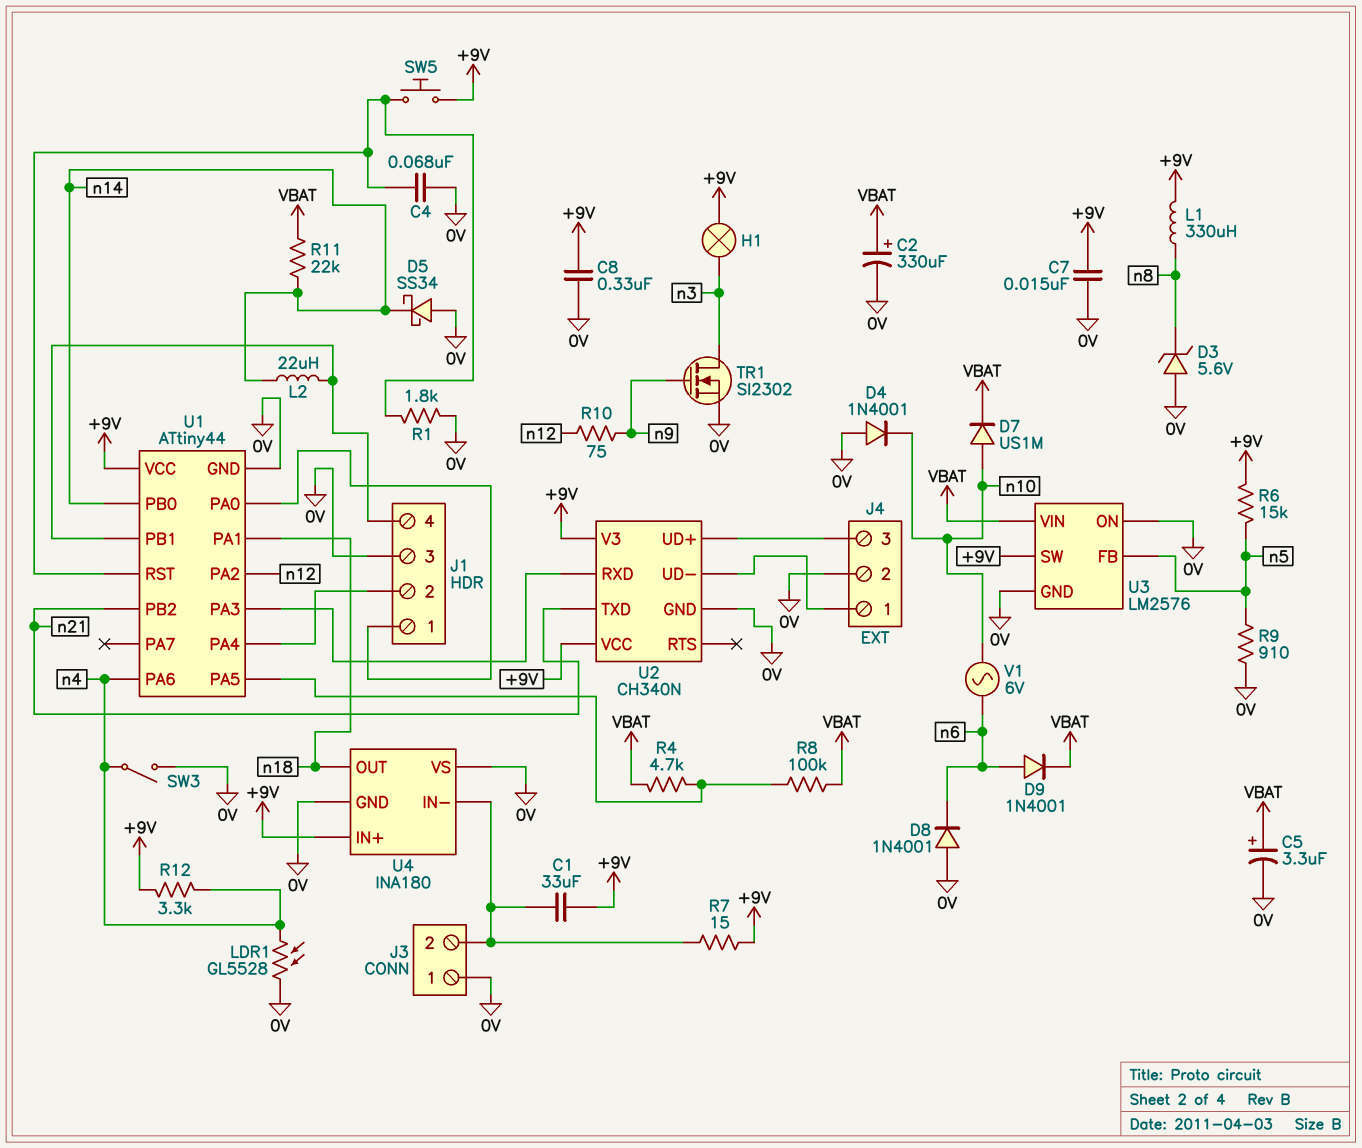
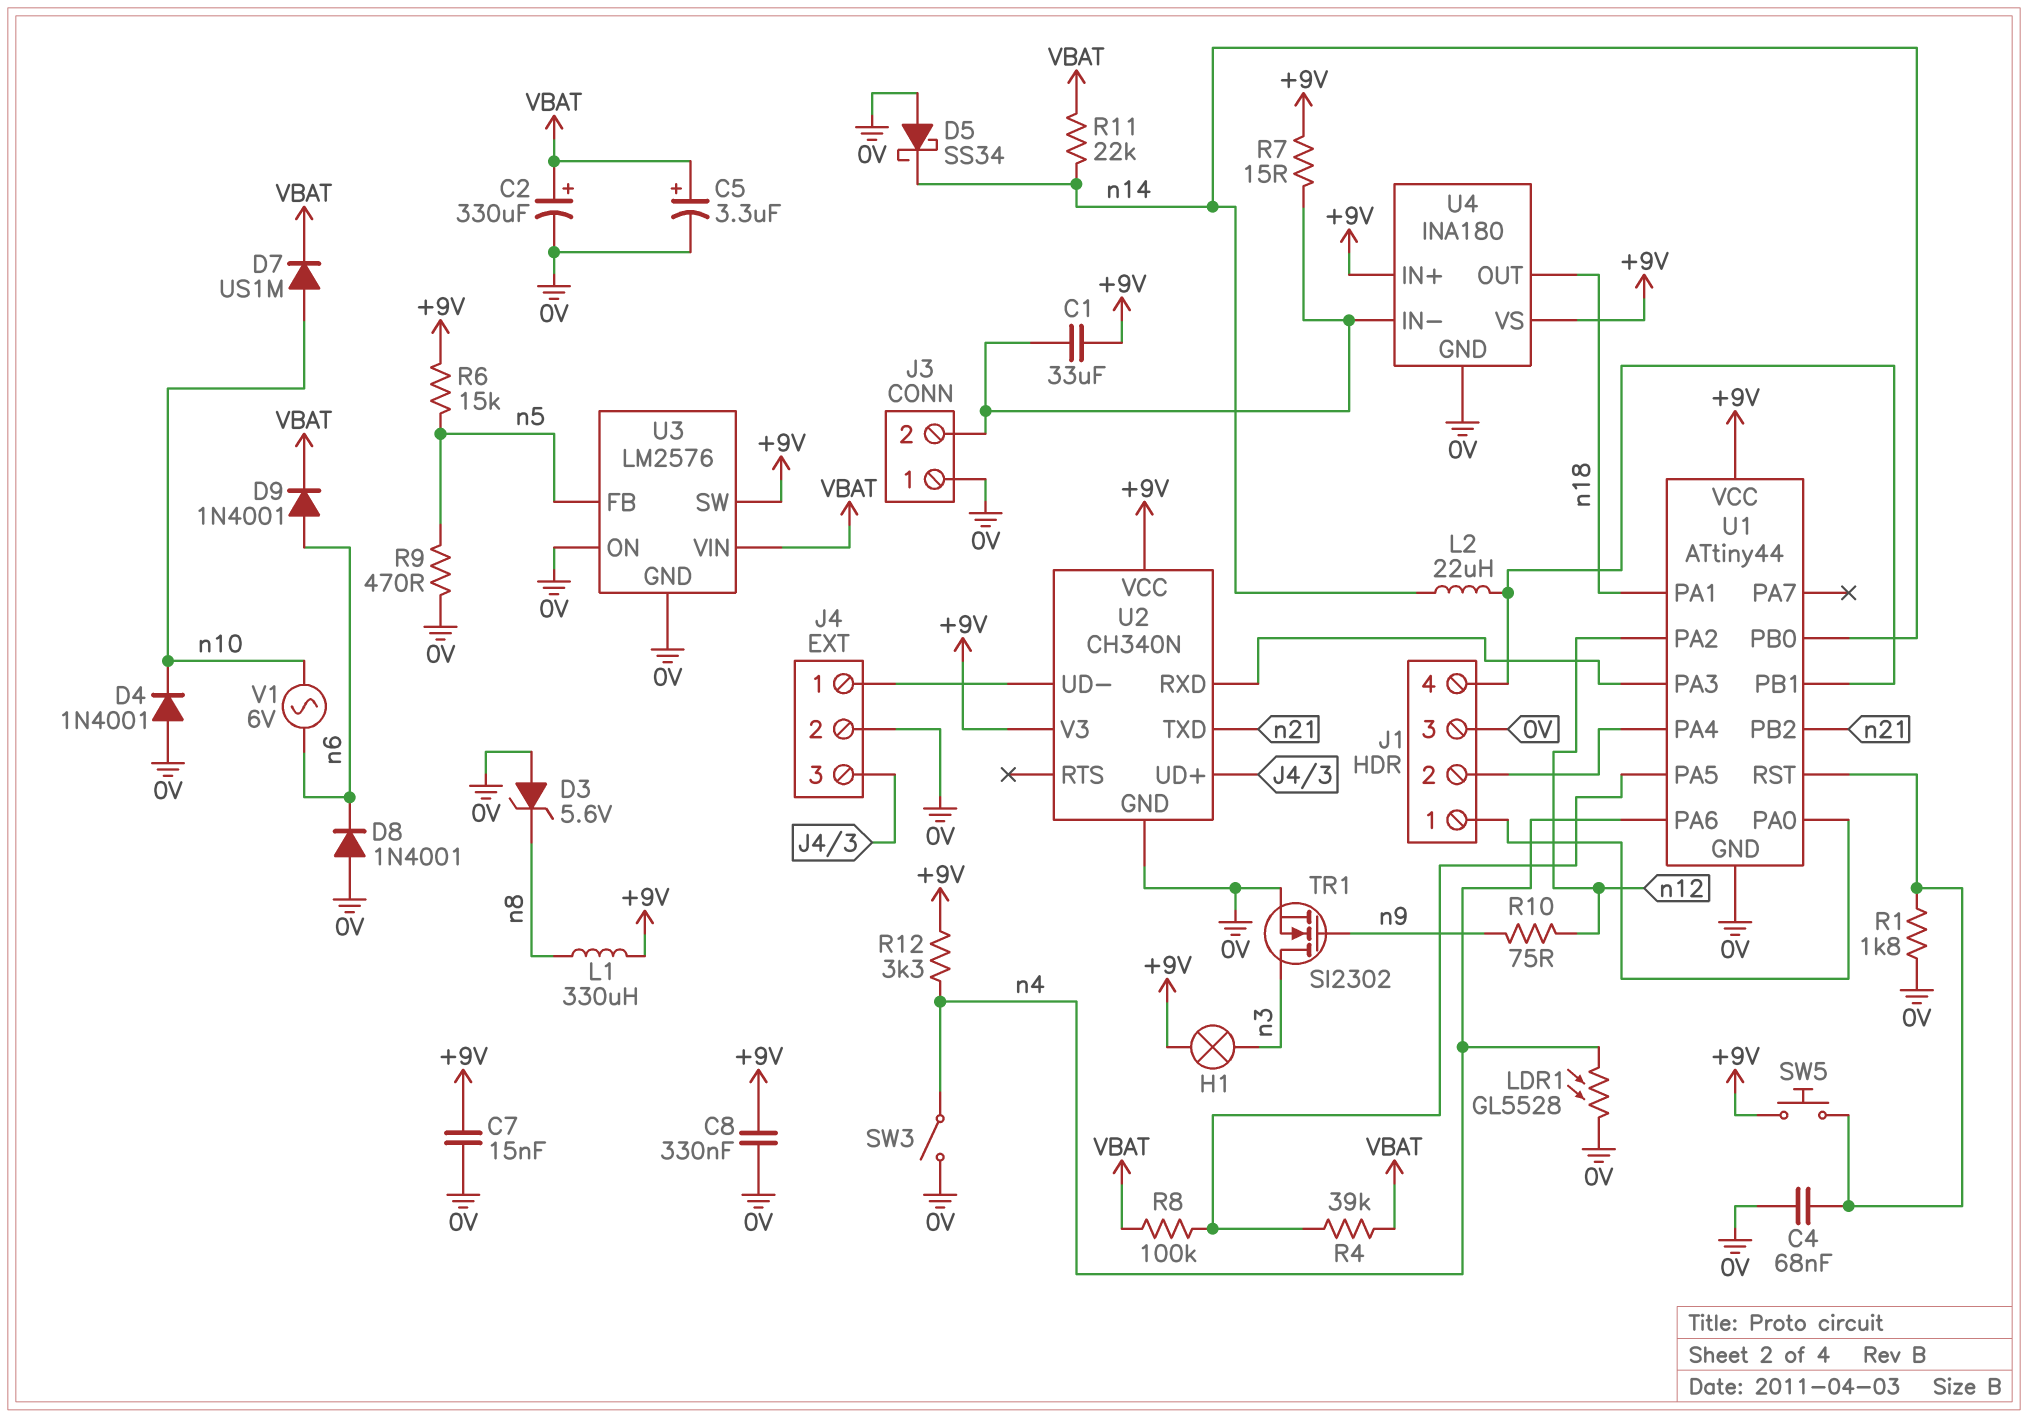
R4: 4.7k (U1/PA5, VBAT) -> 39k (U1/PA5, VBAT)
R9: 910 (0V, n5) -> 470 (0V, n5)
U4 pin VS: 0V -> +9V

